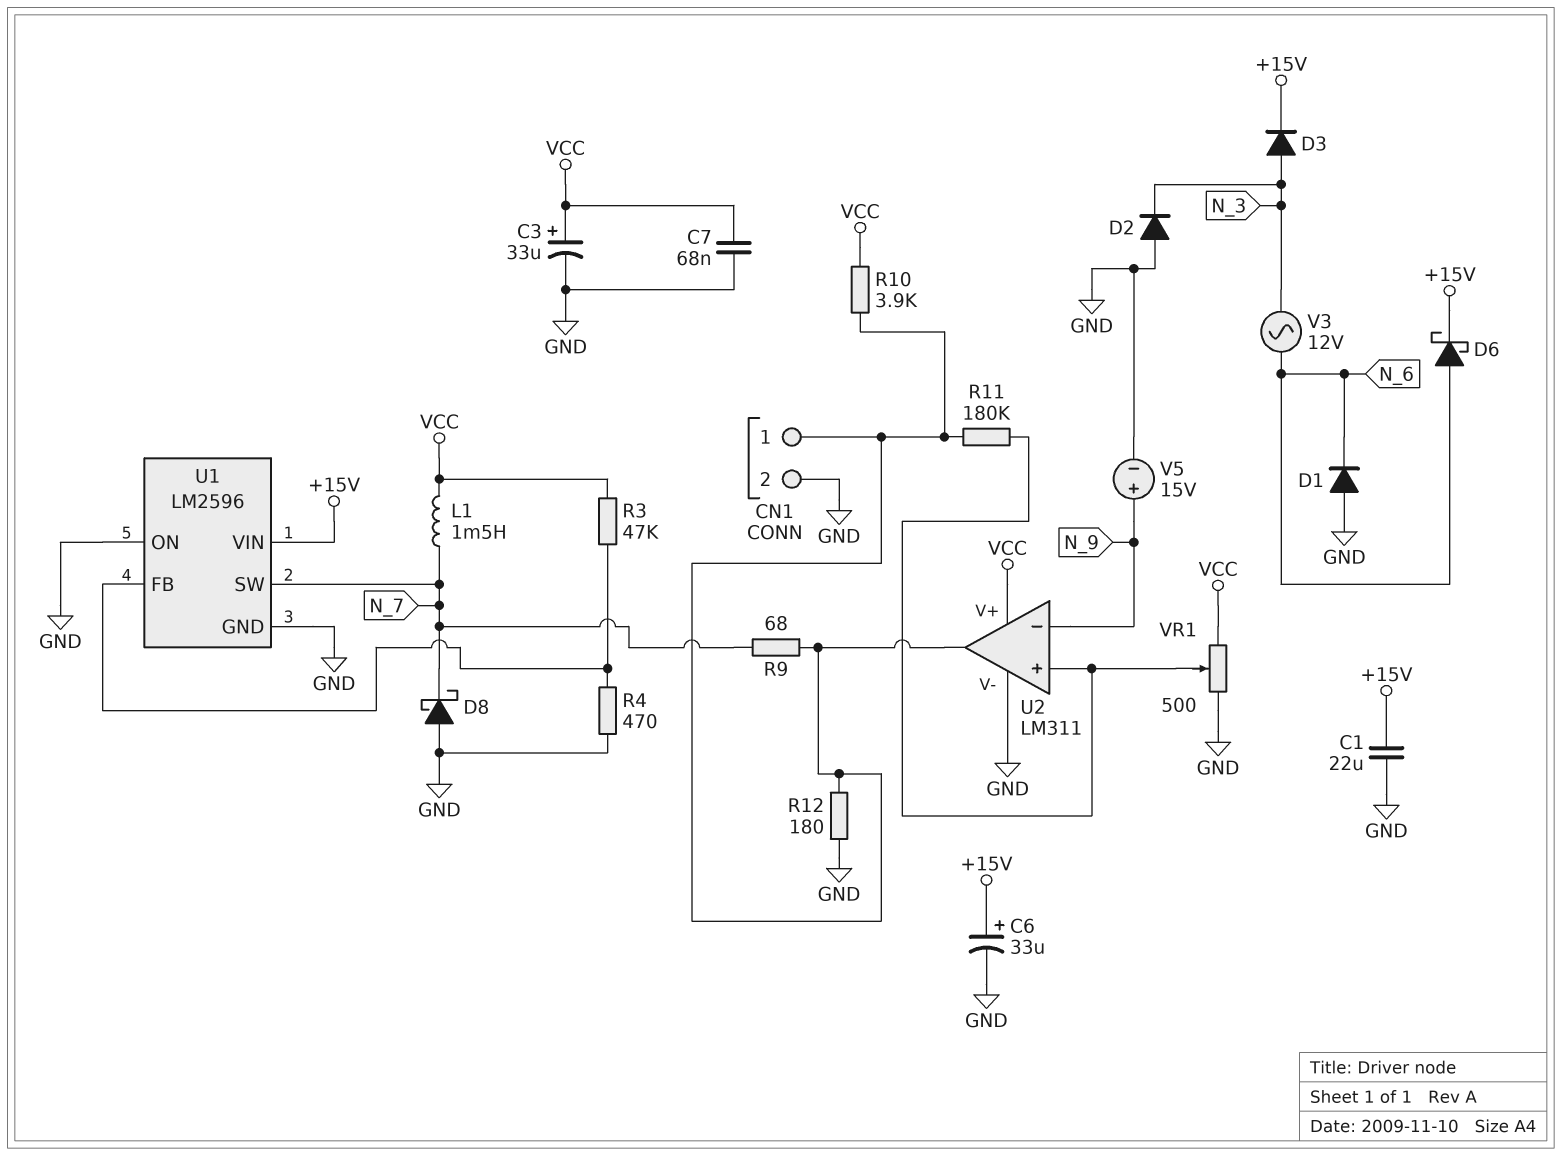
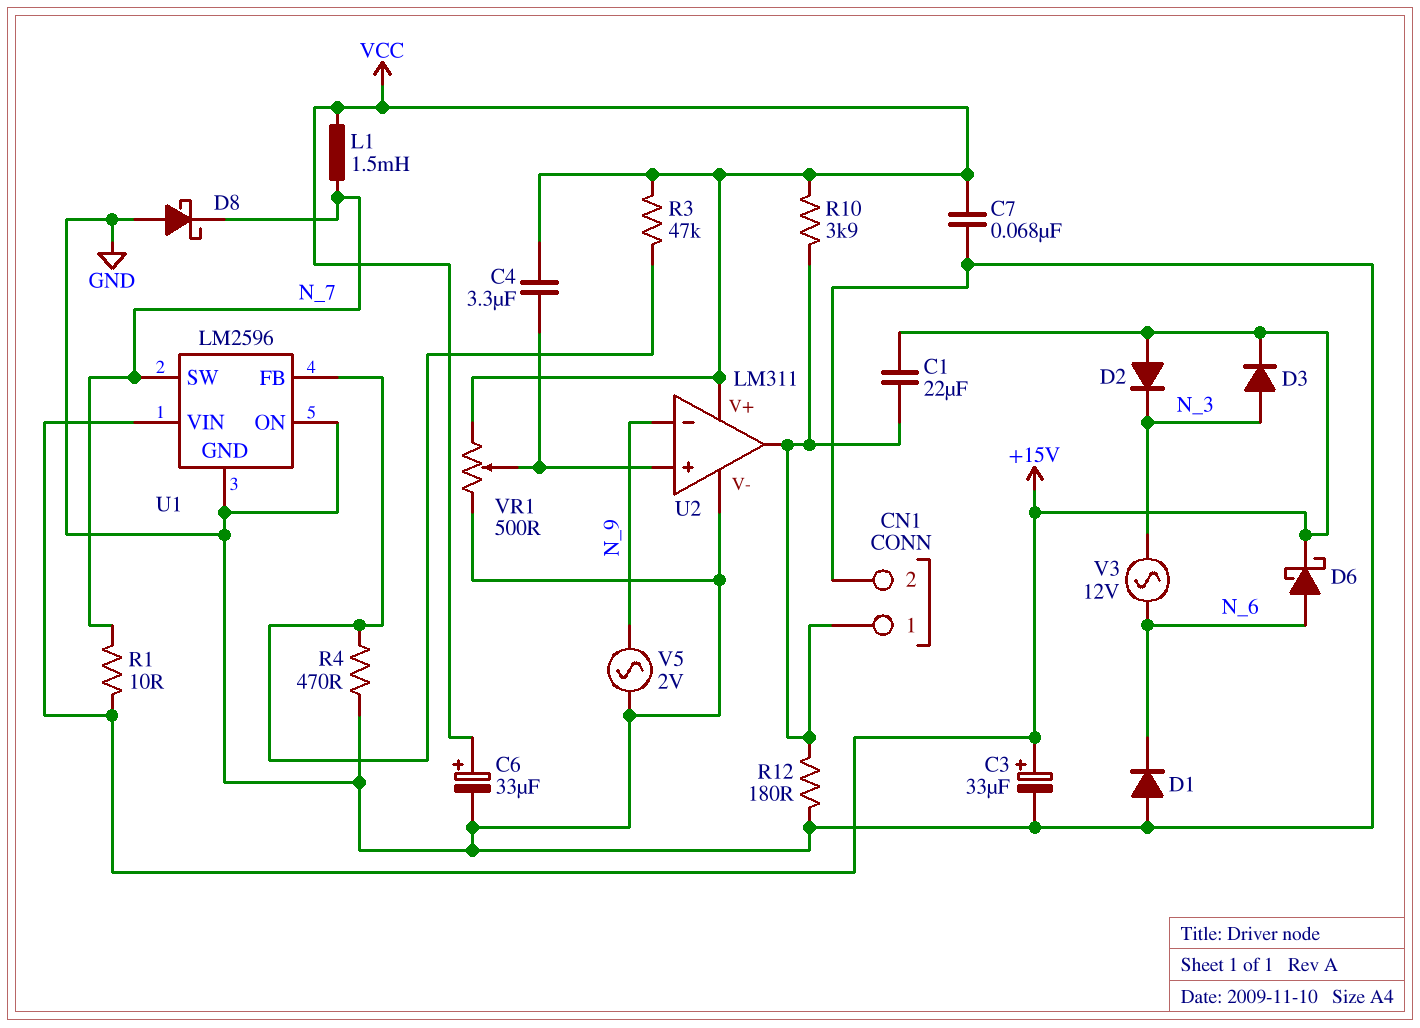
C1: 22uF (+15V, GND) -> 22uF (+15V, CN1/1)
C3: 33uF (plus VCC, minus GND) -> 33uF (plus +15V, minus GND)
C4: none -> 3.3uF (U2/in+, VCC)
C6: 33uF (plus +15V, minus GND) -> 33uF (plus VCC, minus GND)
D2: diode (A GND, K N_3) -> diode (A +15V, K N_3)
R1: none -> 10 (+15V, N_7)
R9: 68 (CN1/1, N_7) -> none
R11: 180k (CN1/1, U2/in+) -> none
V5: 15V (plus N_9, minus GND) -> AC 2V (GND, N_9)

